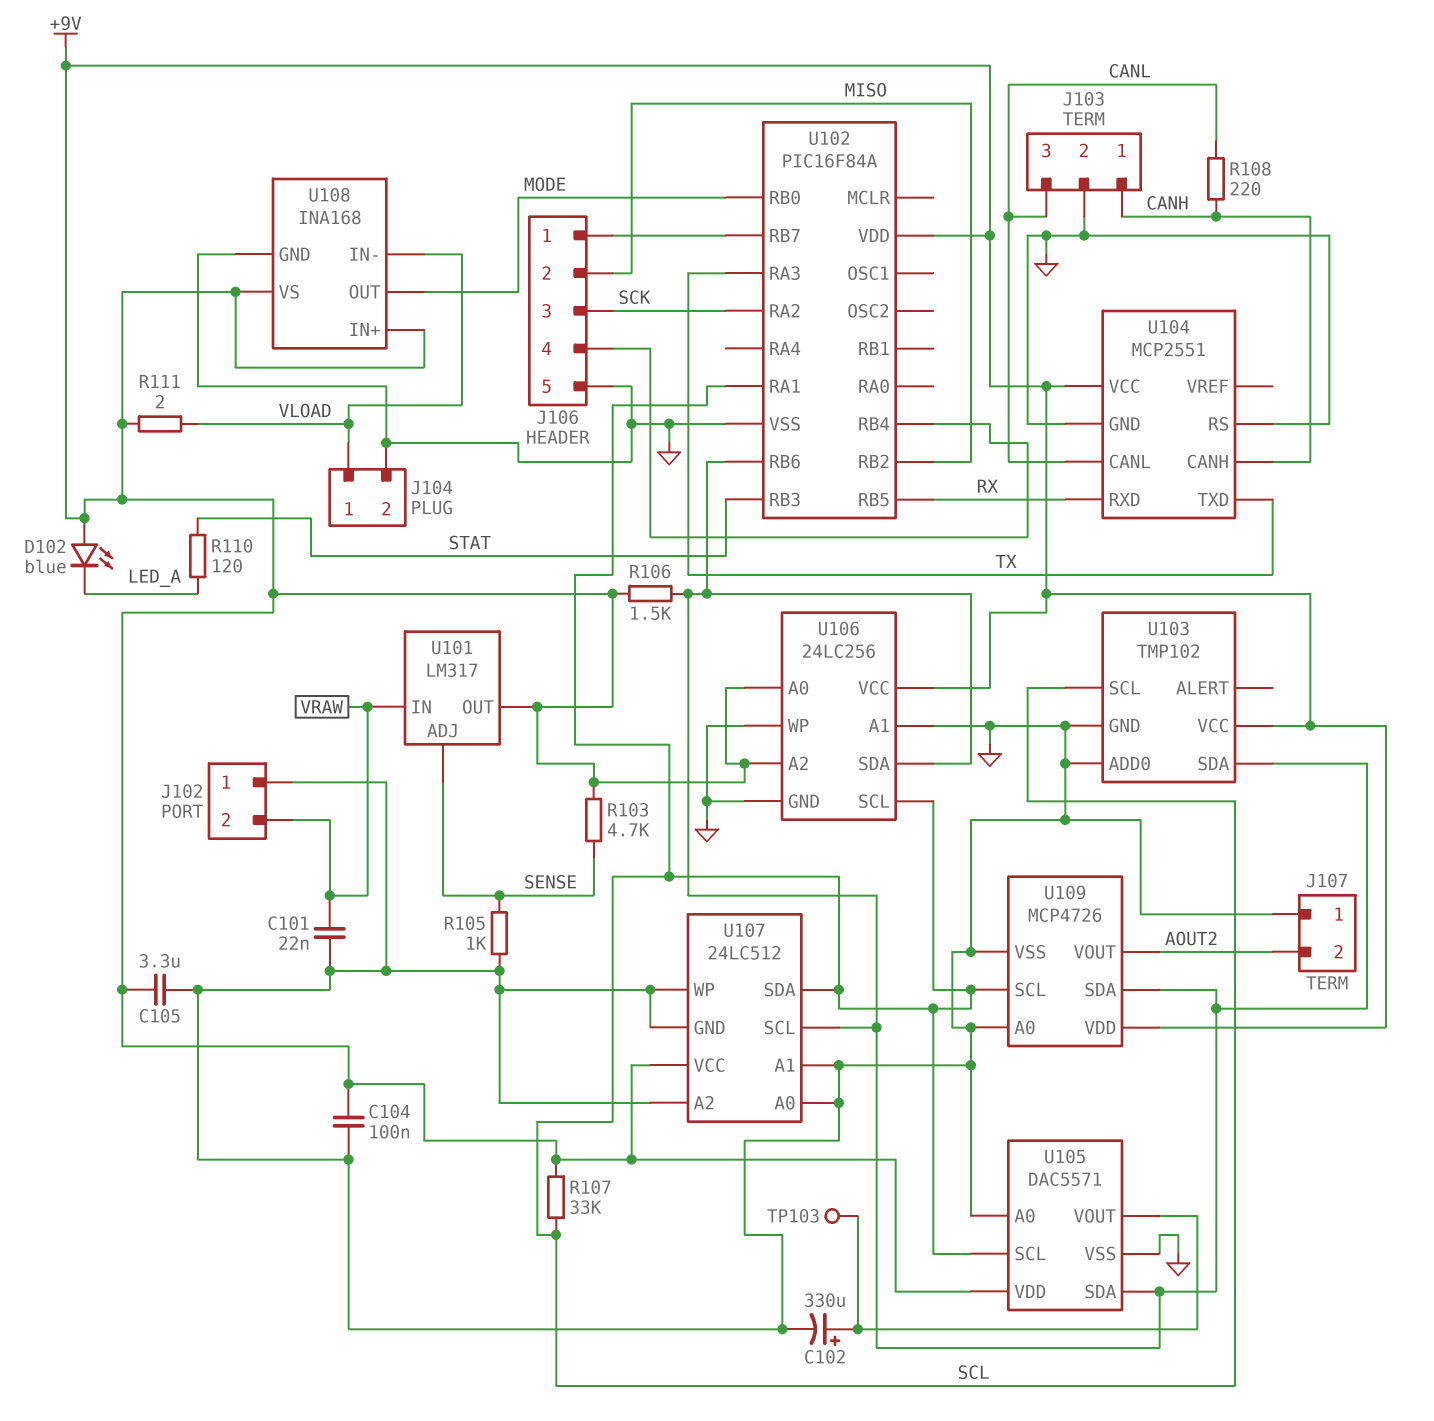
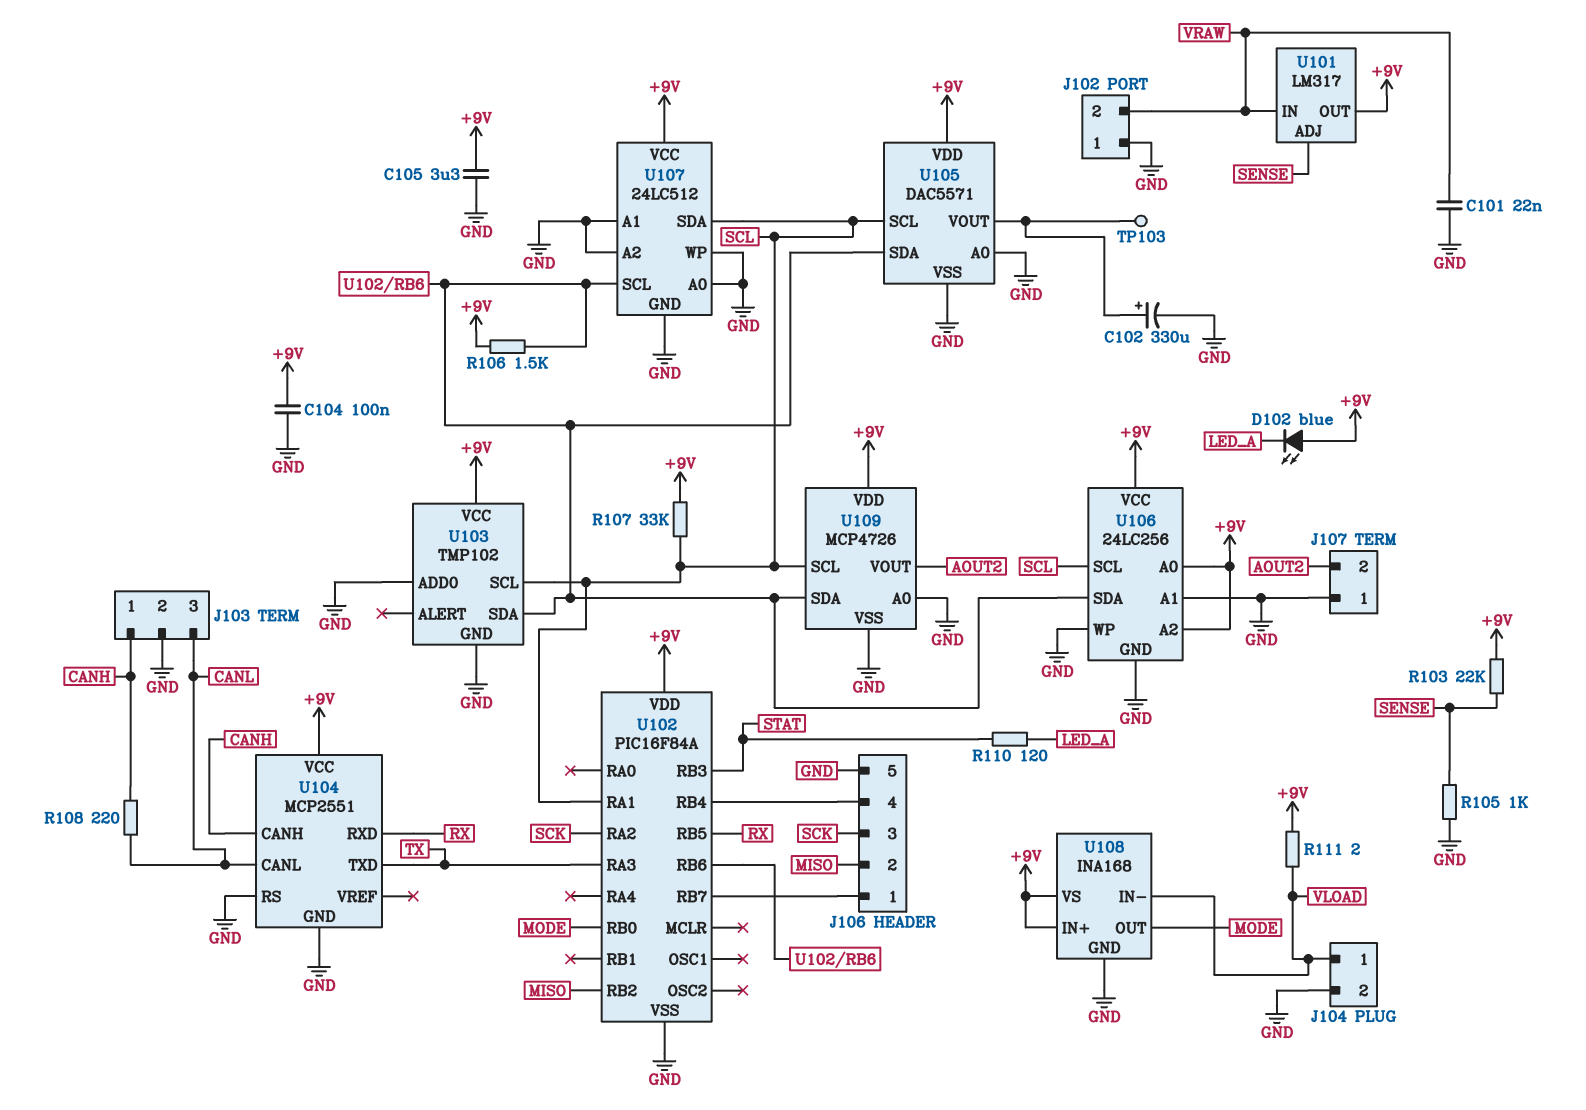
R103: 4.7k (+9V, SENSE) -> 22k (+9V, SENSE)

